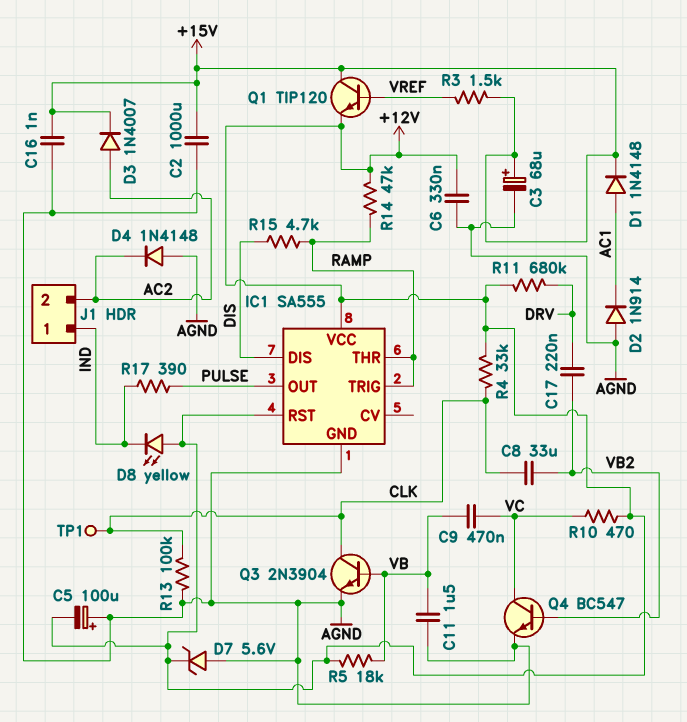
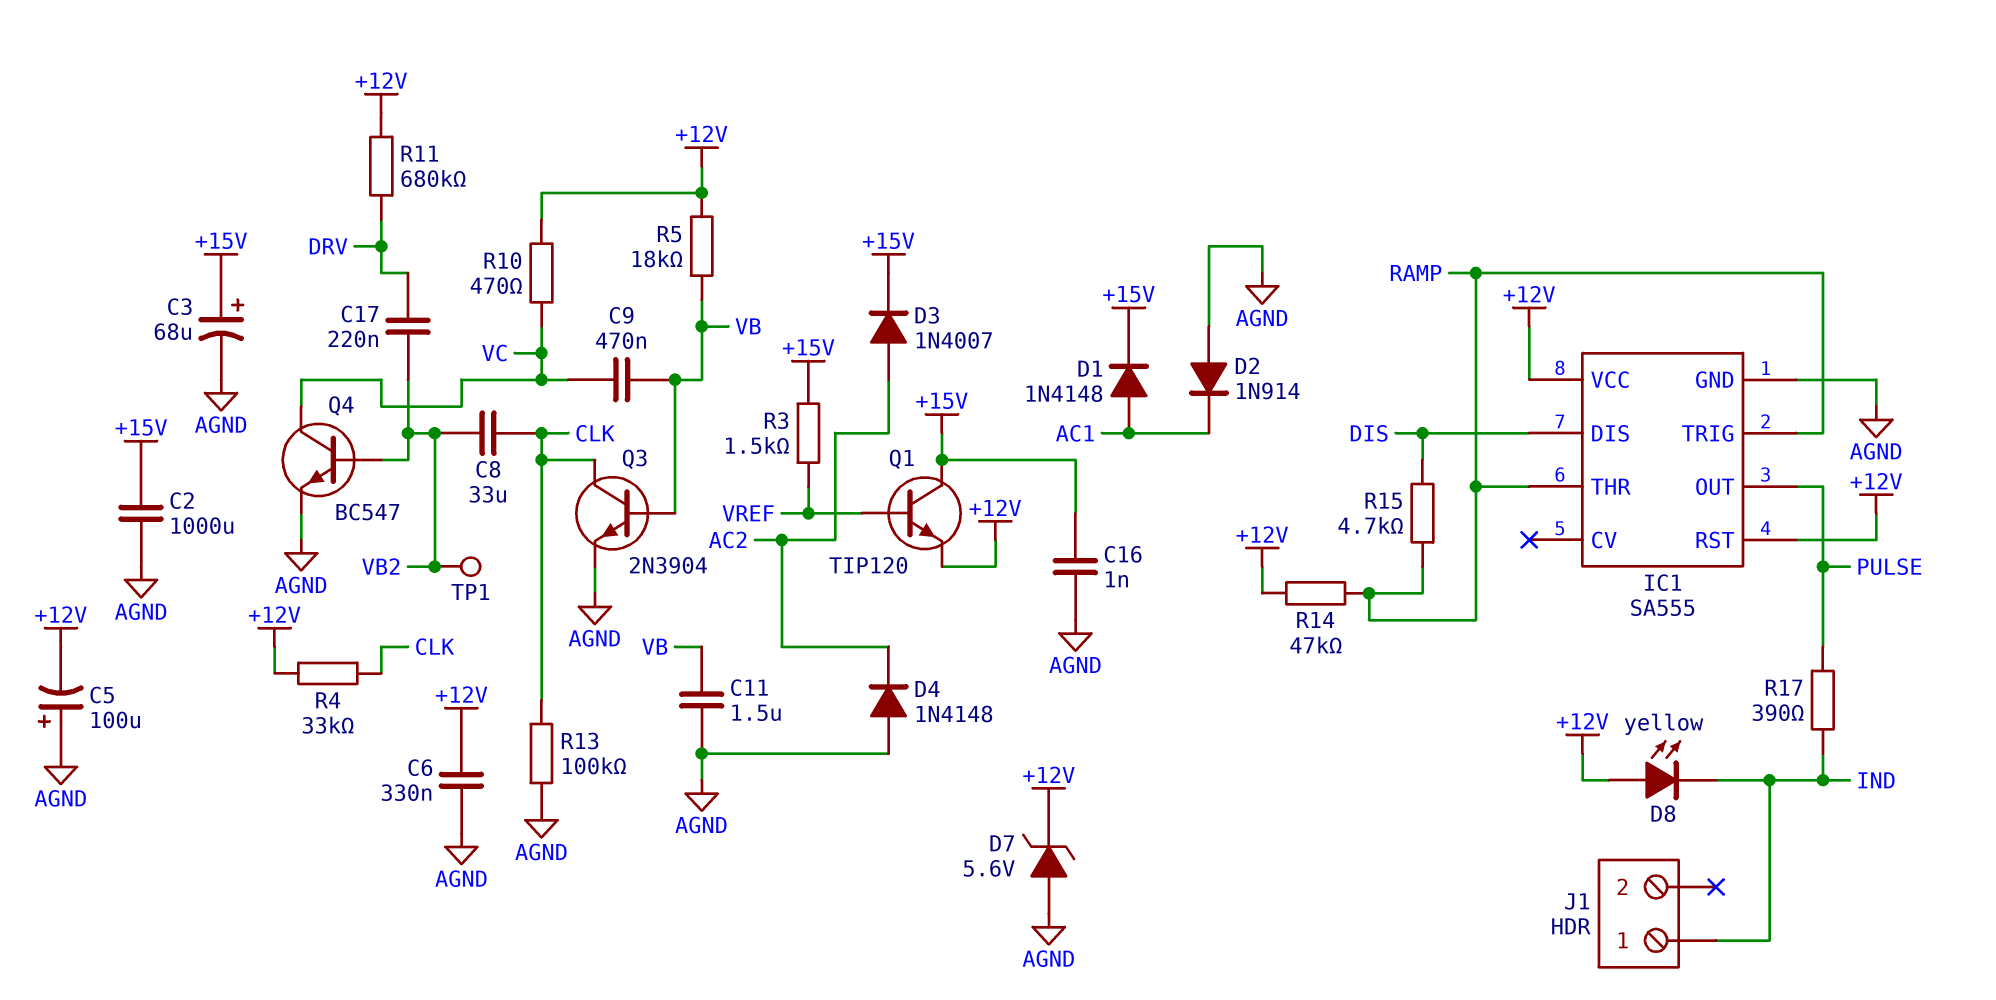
J1 pin 2: AC2 -> none
TP1: test point (CLK) -> test point (VB2)

